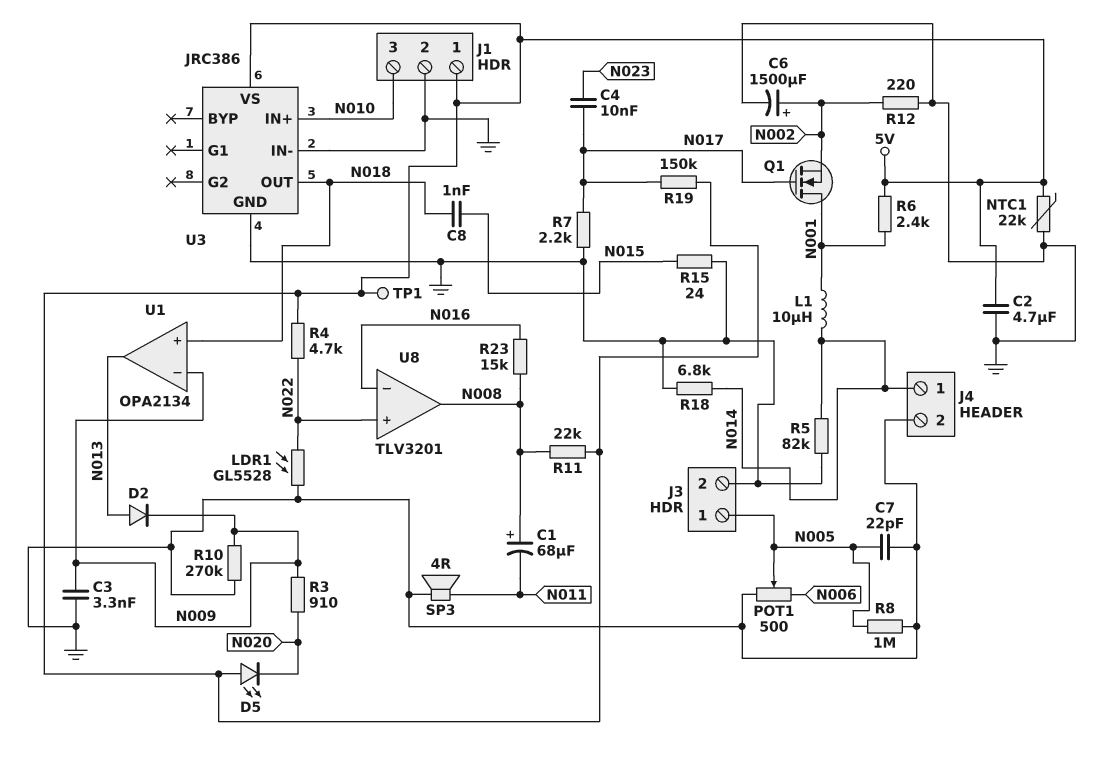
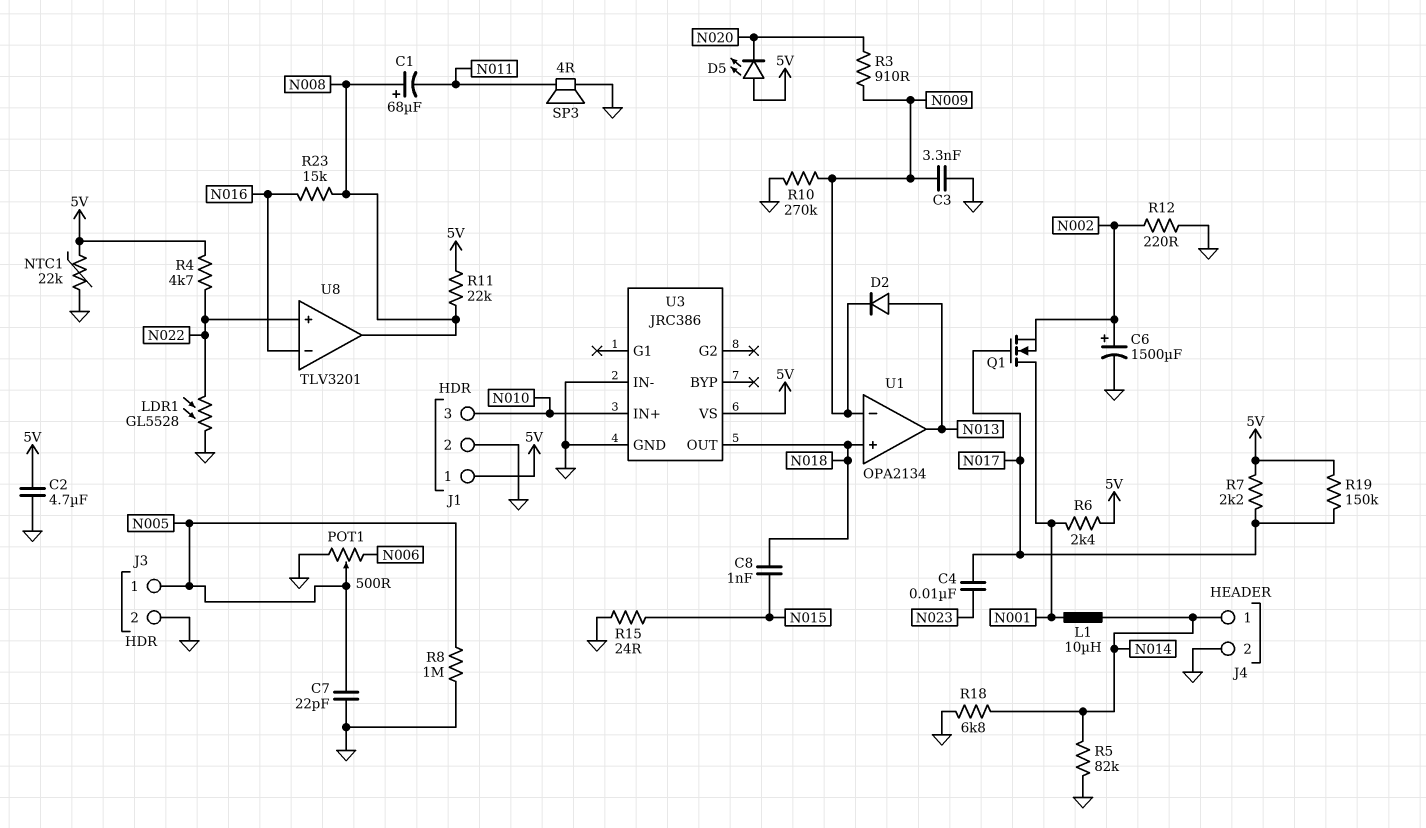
R7: 2.2k (GND, N017) -> 2.2k (5V, N017)
TP1: test point (5V) -> none

